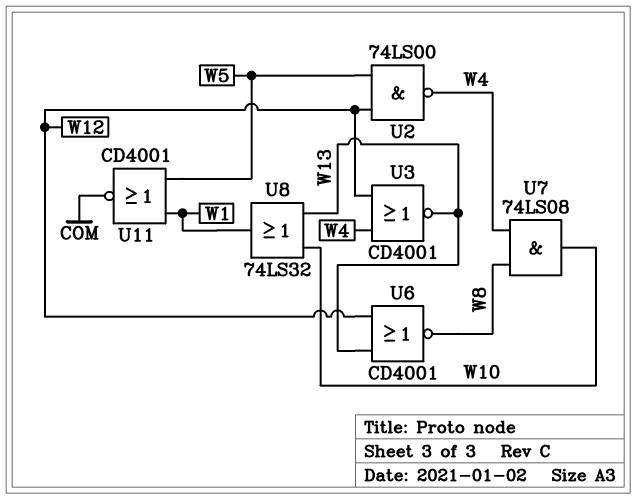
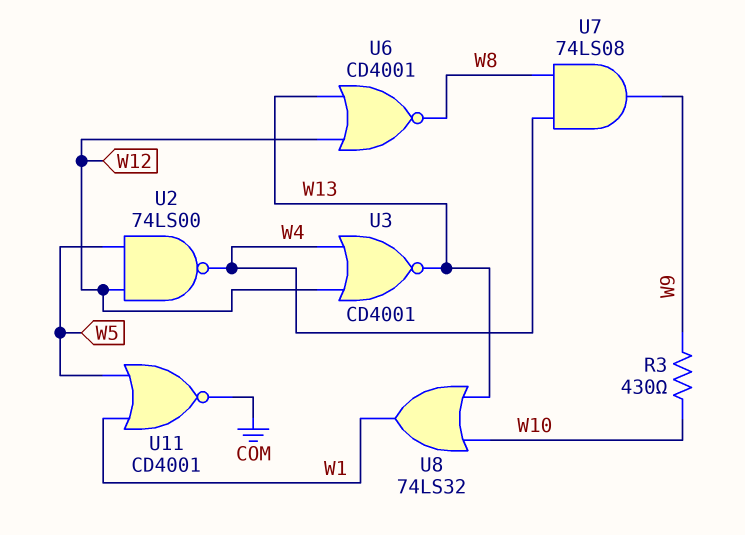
R3: none -> 430 (W9, W10)
U7: AND 74LS08 (in W4, in W8, out W10) -> AND 74LS08 (in W4, in W8, out W9)

